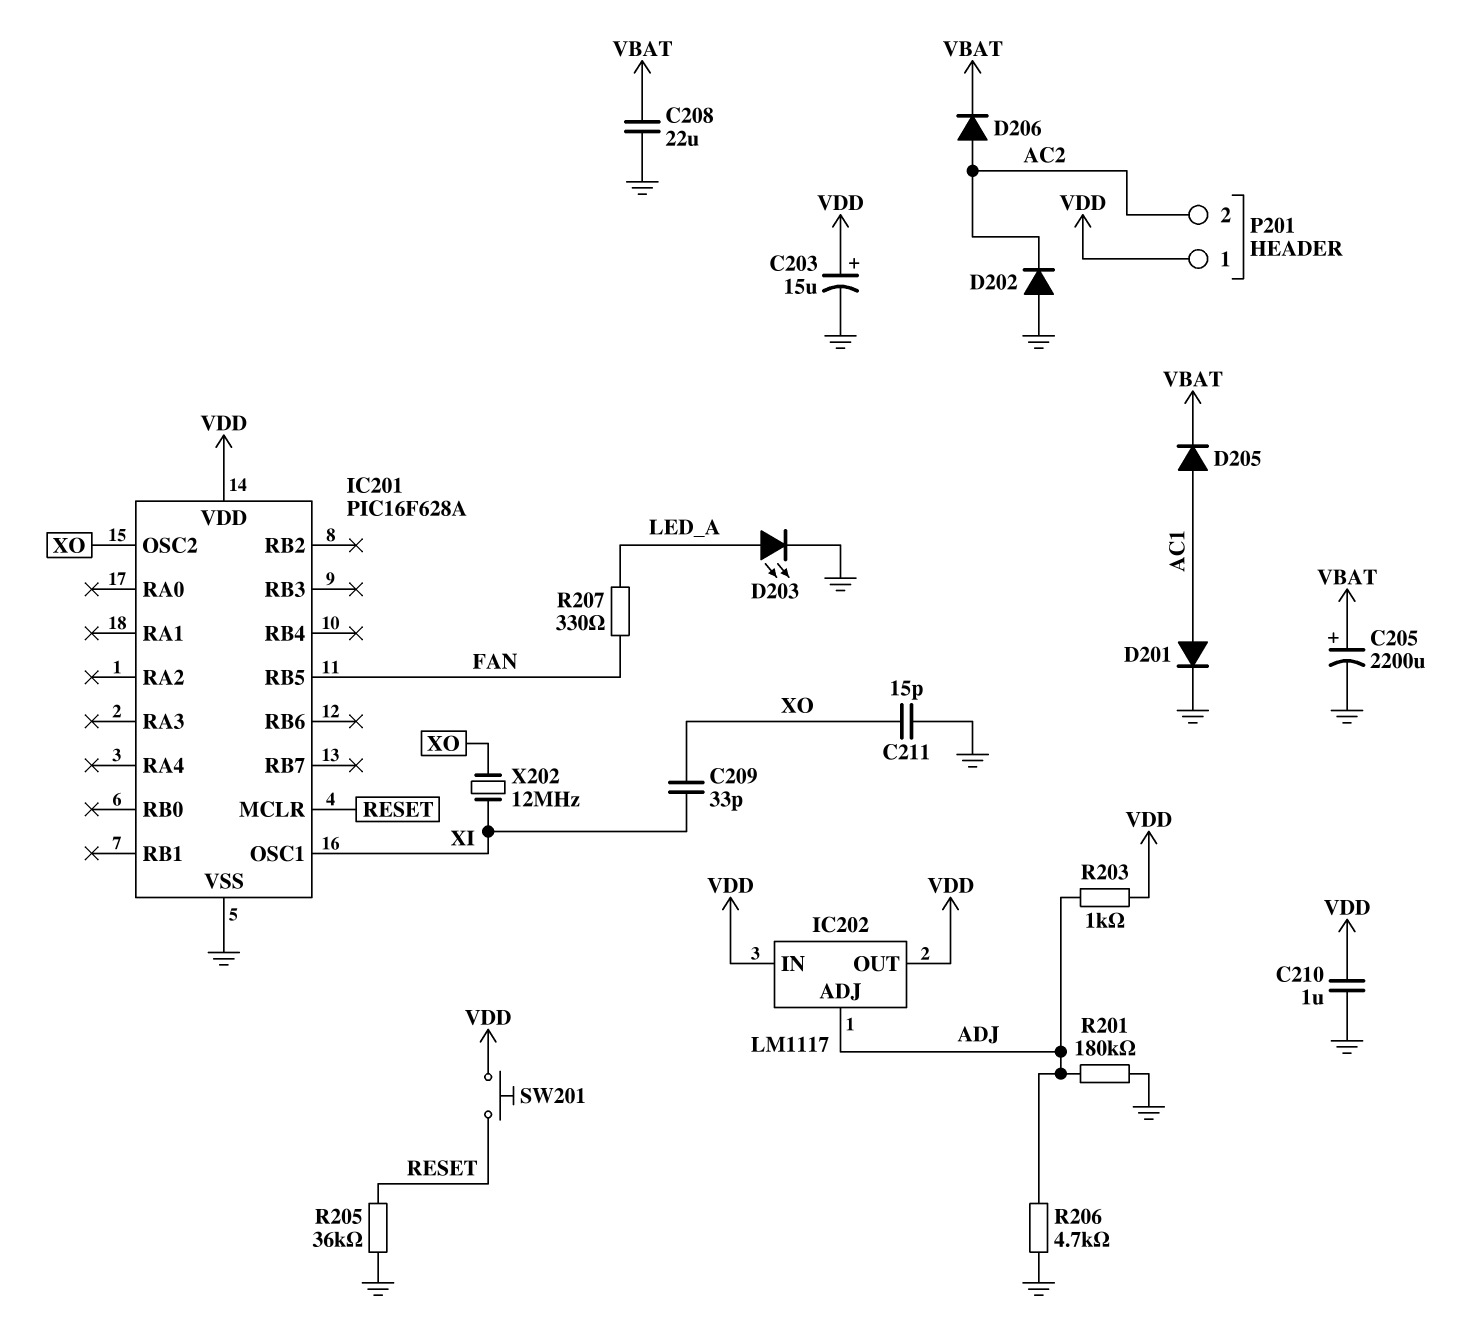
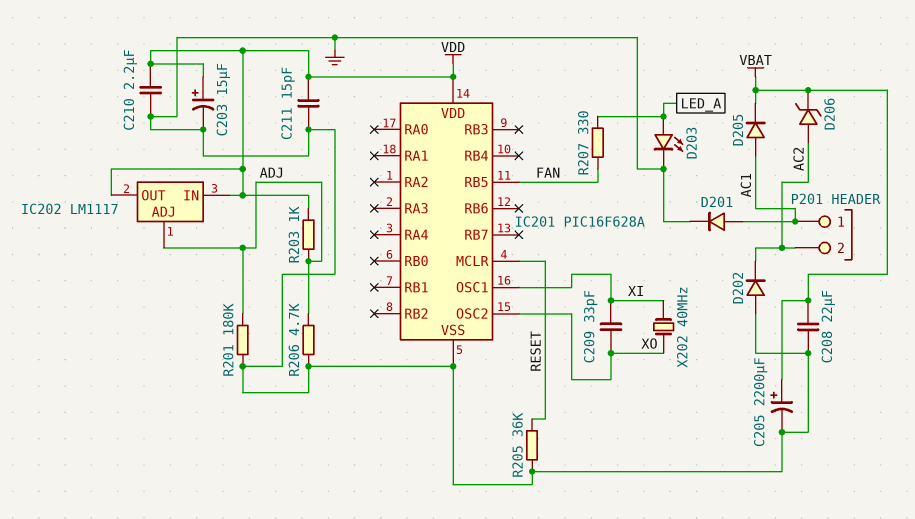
C210: 1uF (GND, VDD) -> 2.2uF (GND, VDD)
C211: 15pF (GND, XO) -> 15pF (GND, VDD)
D206: diode (A AC2, K VBAT) -> zener (A AC2, K VBAT)
P201 pin 1: VDD -> AC1
SW201: button (RESET, VDD) -> none
X202: 12MHz (XI, XO) -> 40MHz (XI, XO)

